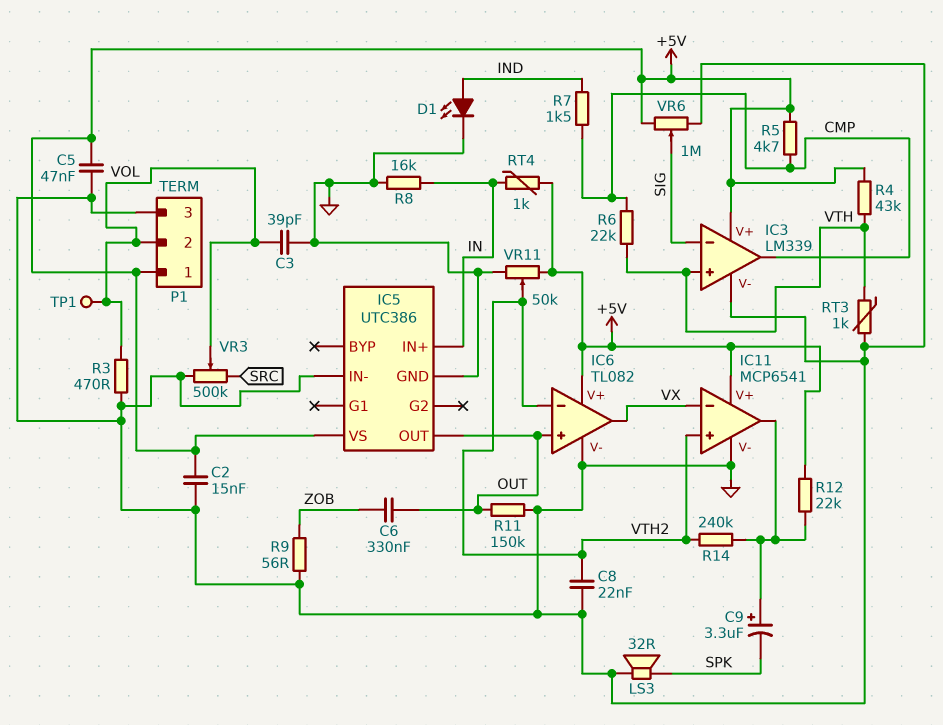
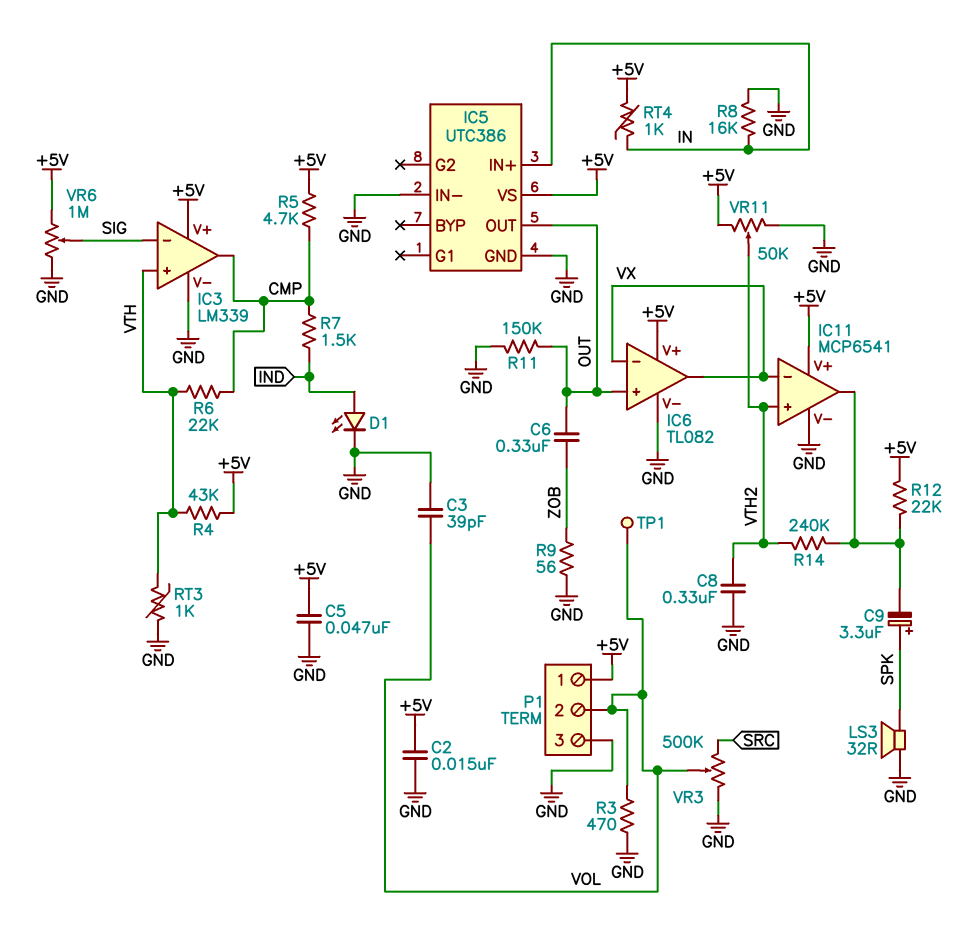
C8: 22nF (GND, VTH2) -> 330nF (GND, VTH2)
C9: 3.3uF (plus IC11/out, minus SPK) -> 3.3uF (plus SPK, minus IC11/out)
IC6 pin in-: VTH2 -> VX

